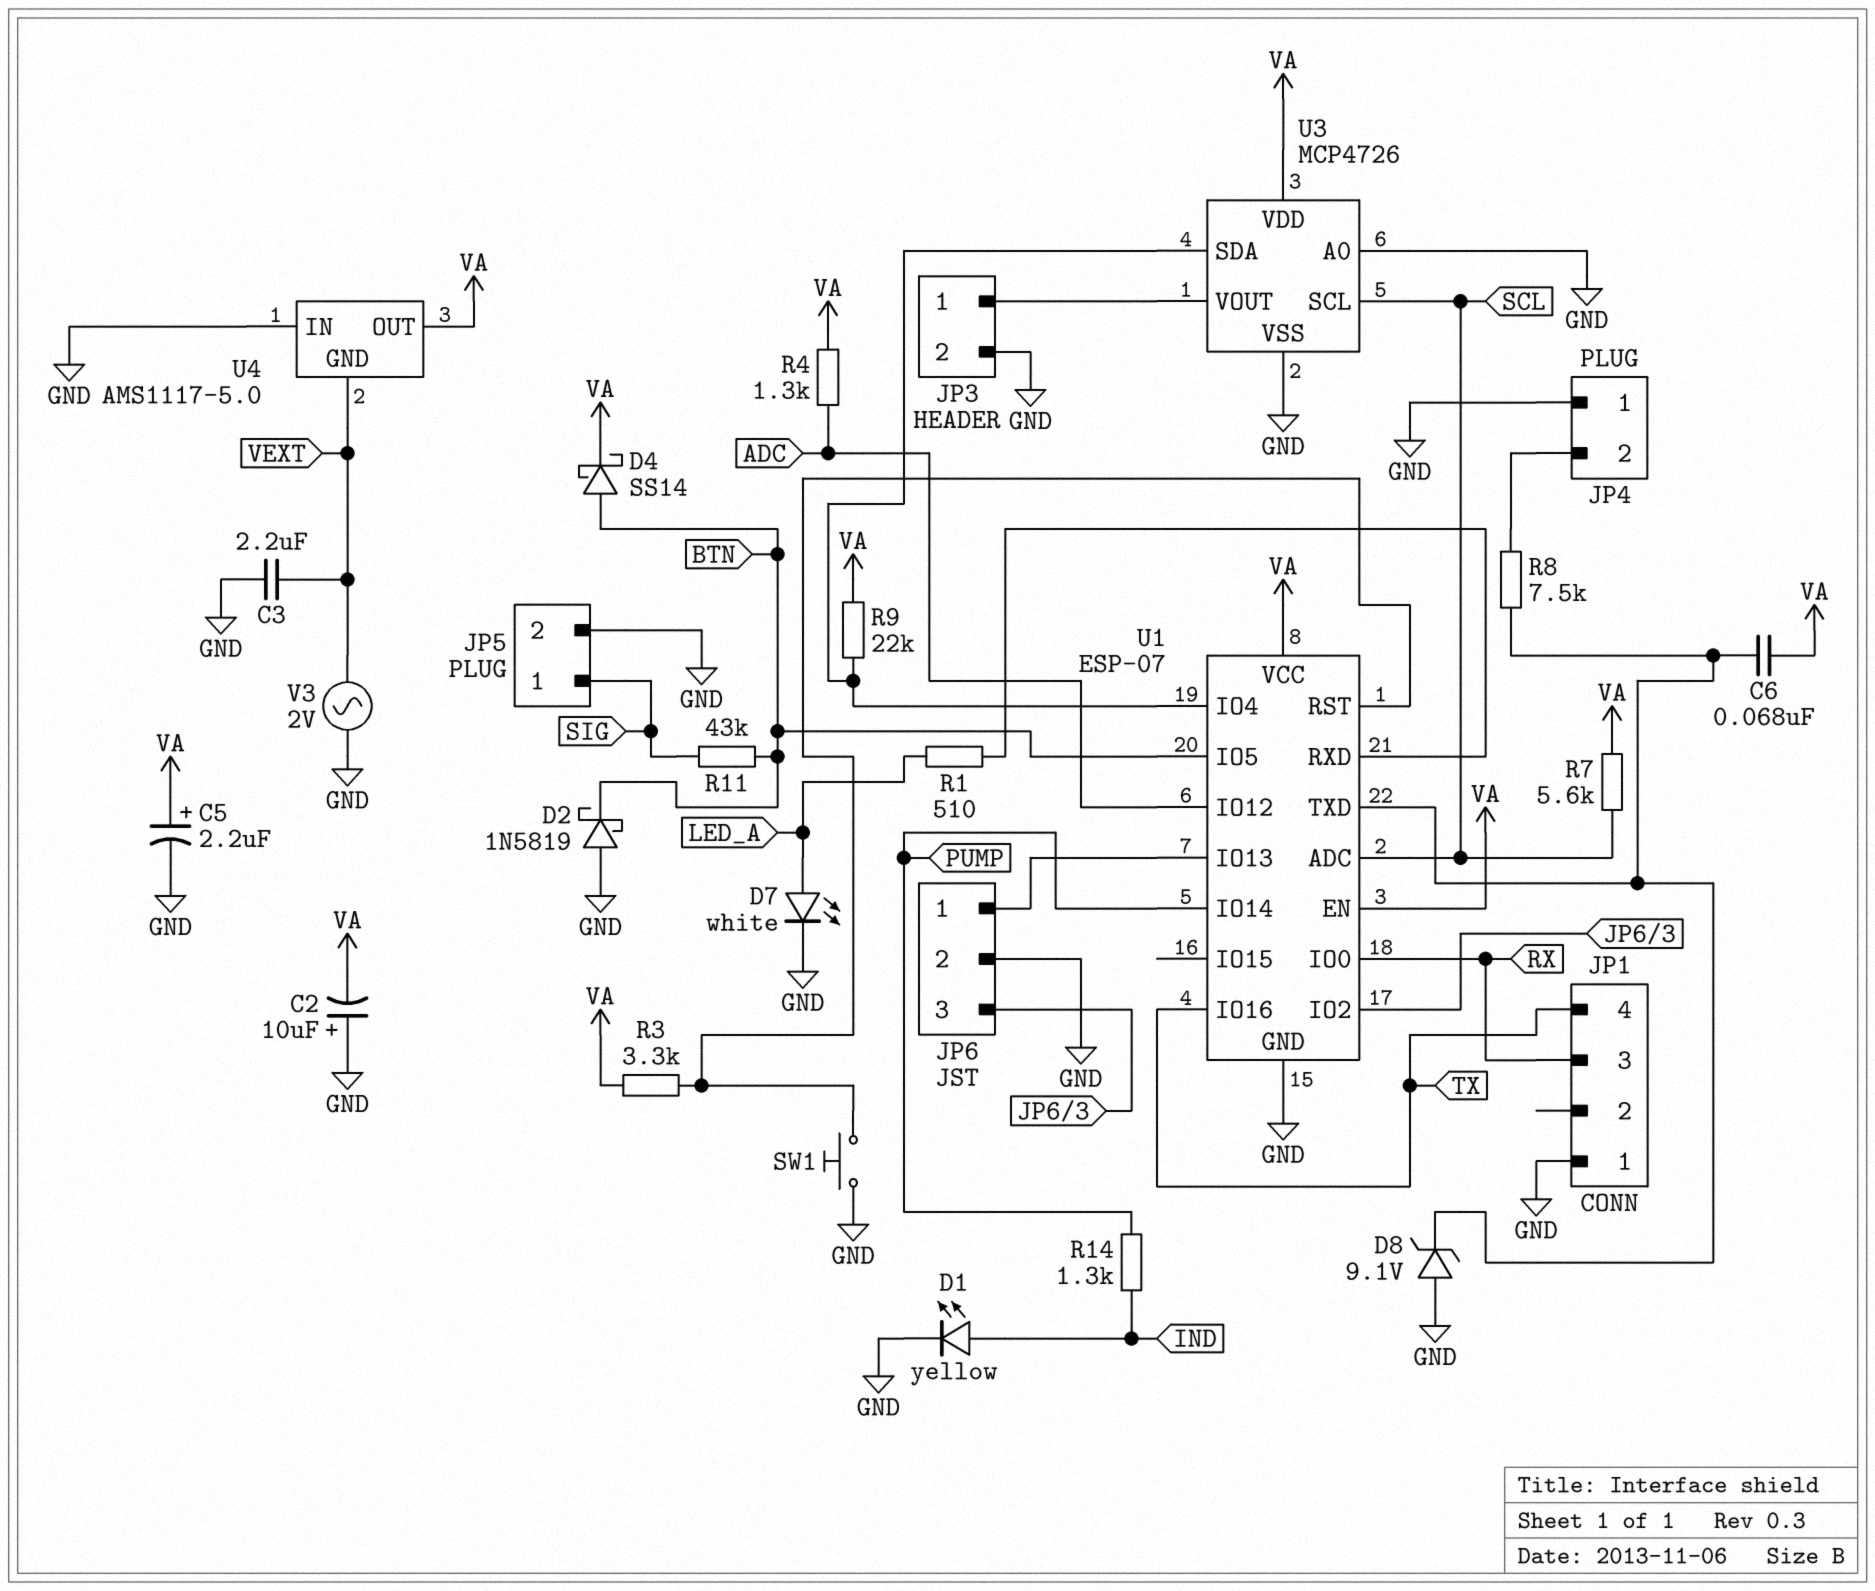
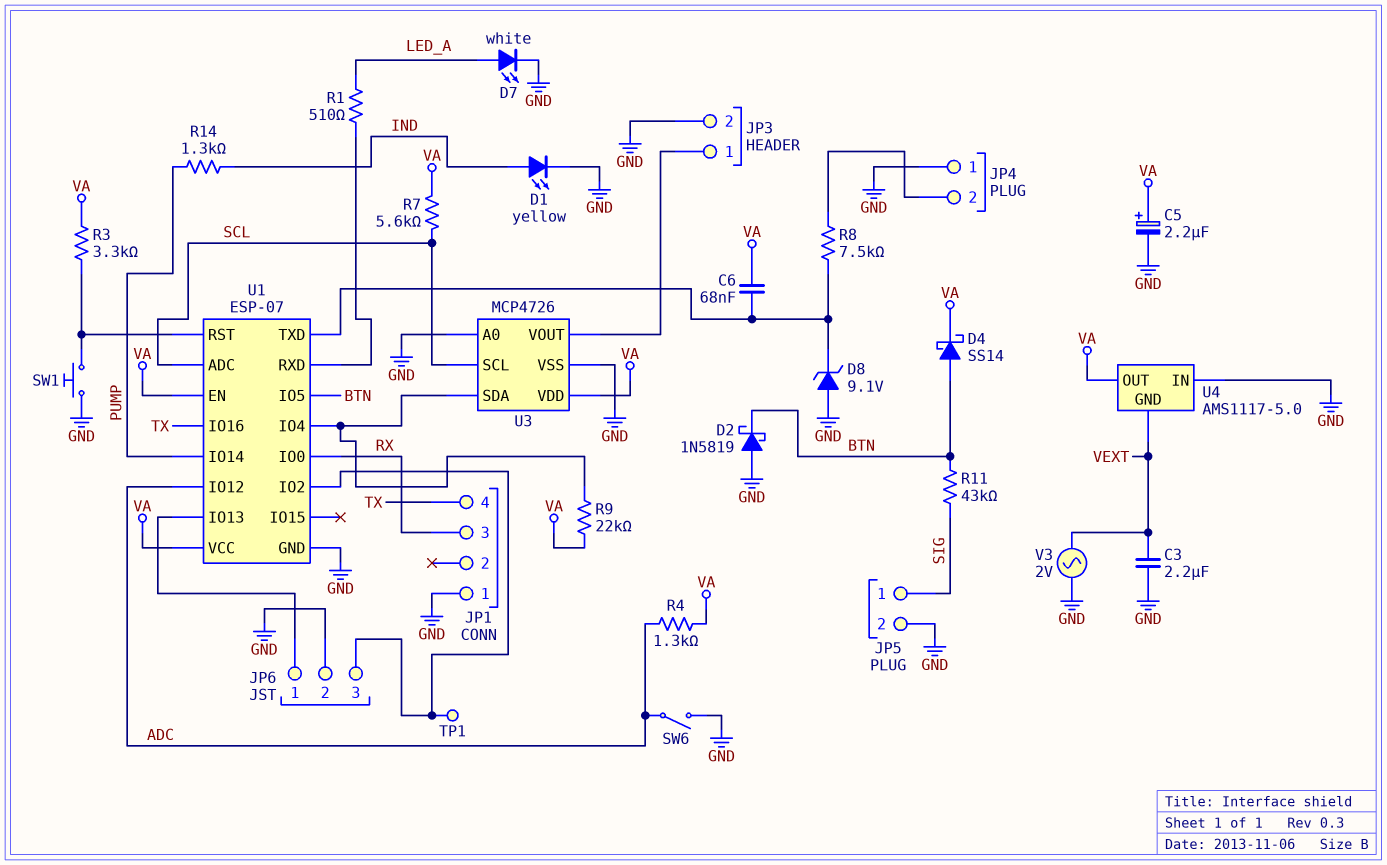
C2: 10uF (plus GND, minus VA) -> none
SW6: none -> switch (ADC, GND)
TP1: none -> test point (JP6/3)

